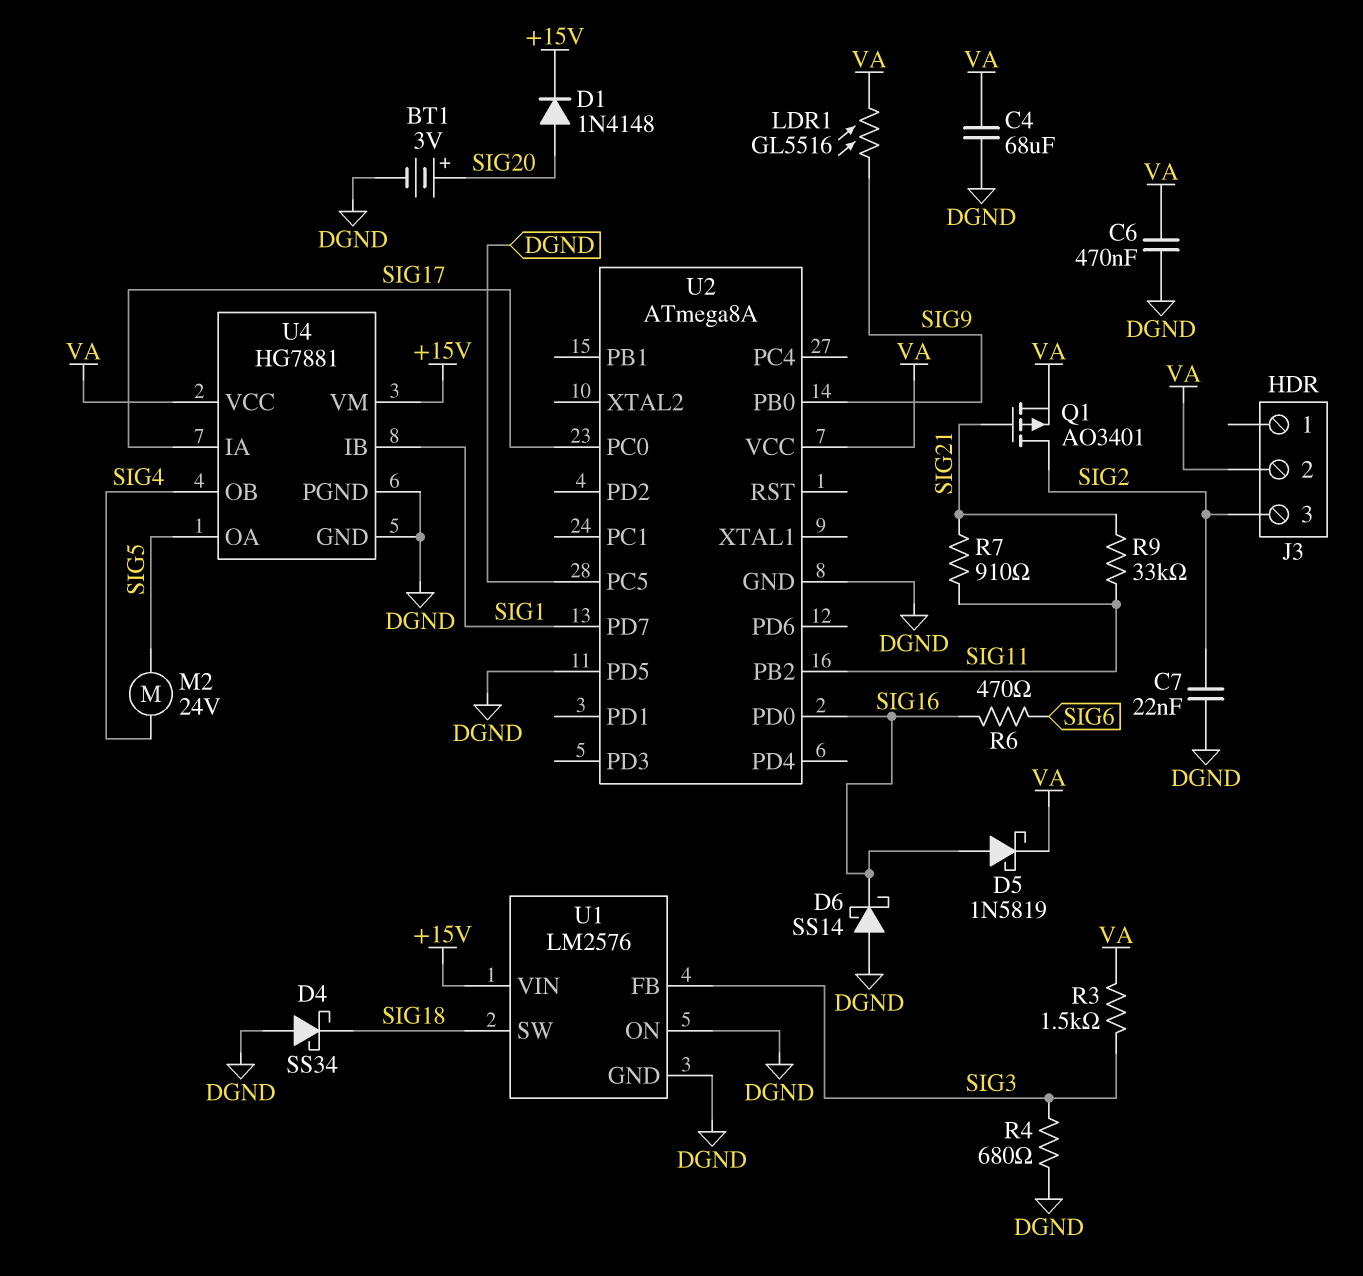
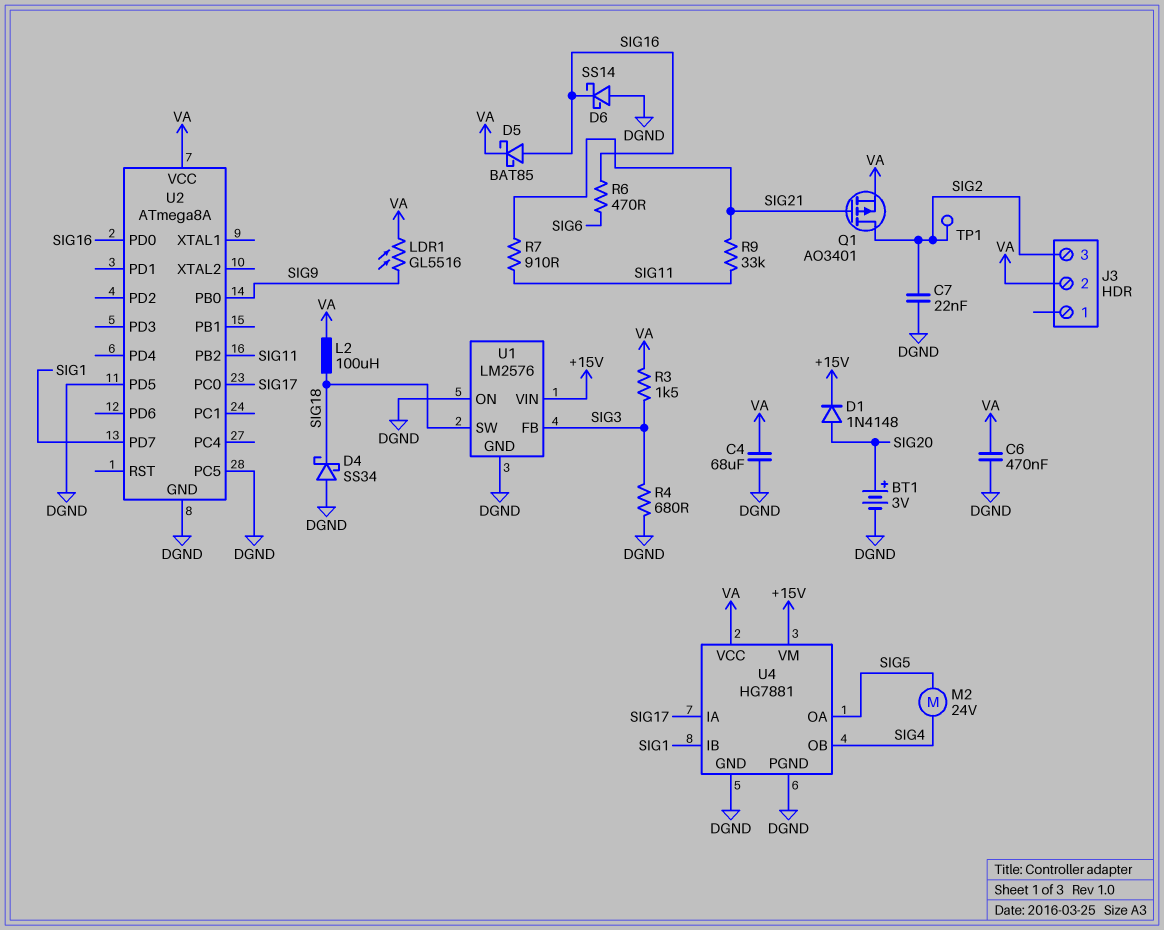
D5: schottky 1N5819 (A SIG16, K VA) -> schottky BAT85 (A SIG16, K VA)
L2: none -> 100uH (SIG18, VA)
TP1: none -> test point (SIG2)

